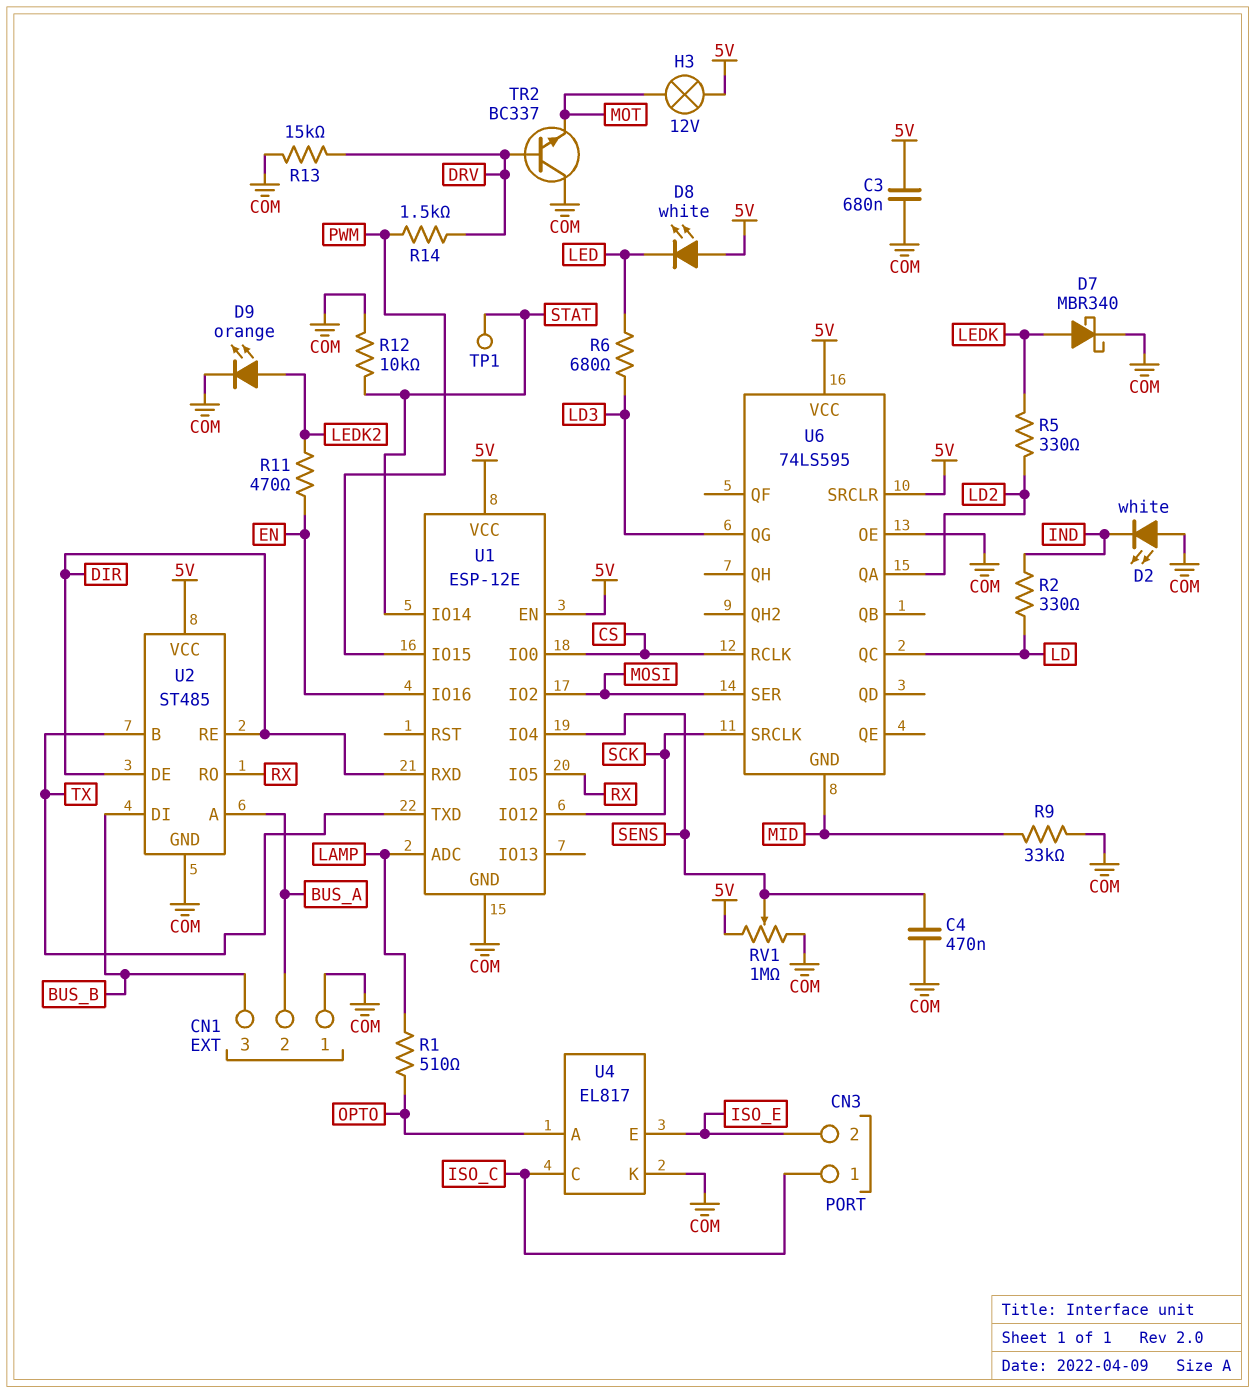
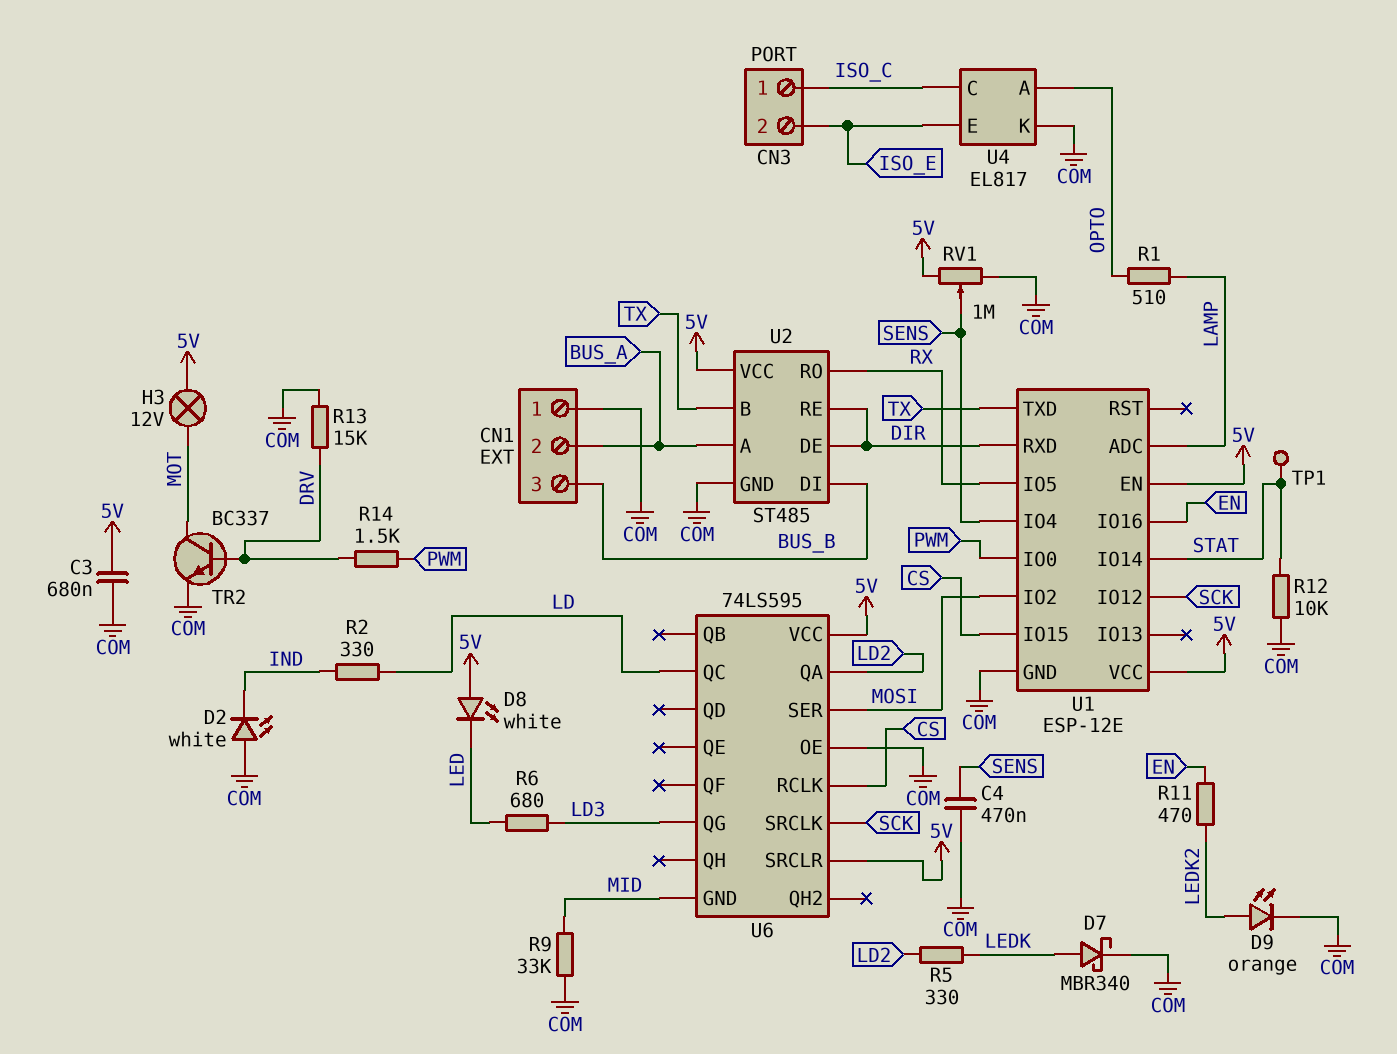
TR2: NPN BC337 (B DRV, C COM, E MOT) -> NPN BC337 (B DRV, C MOT, E COM)
U1 pin IO0: CS -> PWM
U1 pin IO15: PWM -> CS

